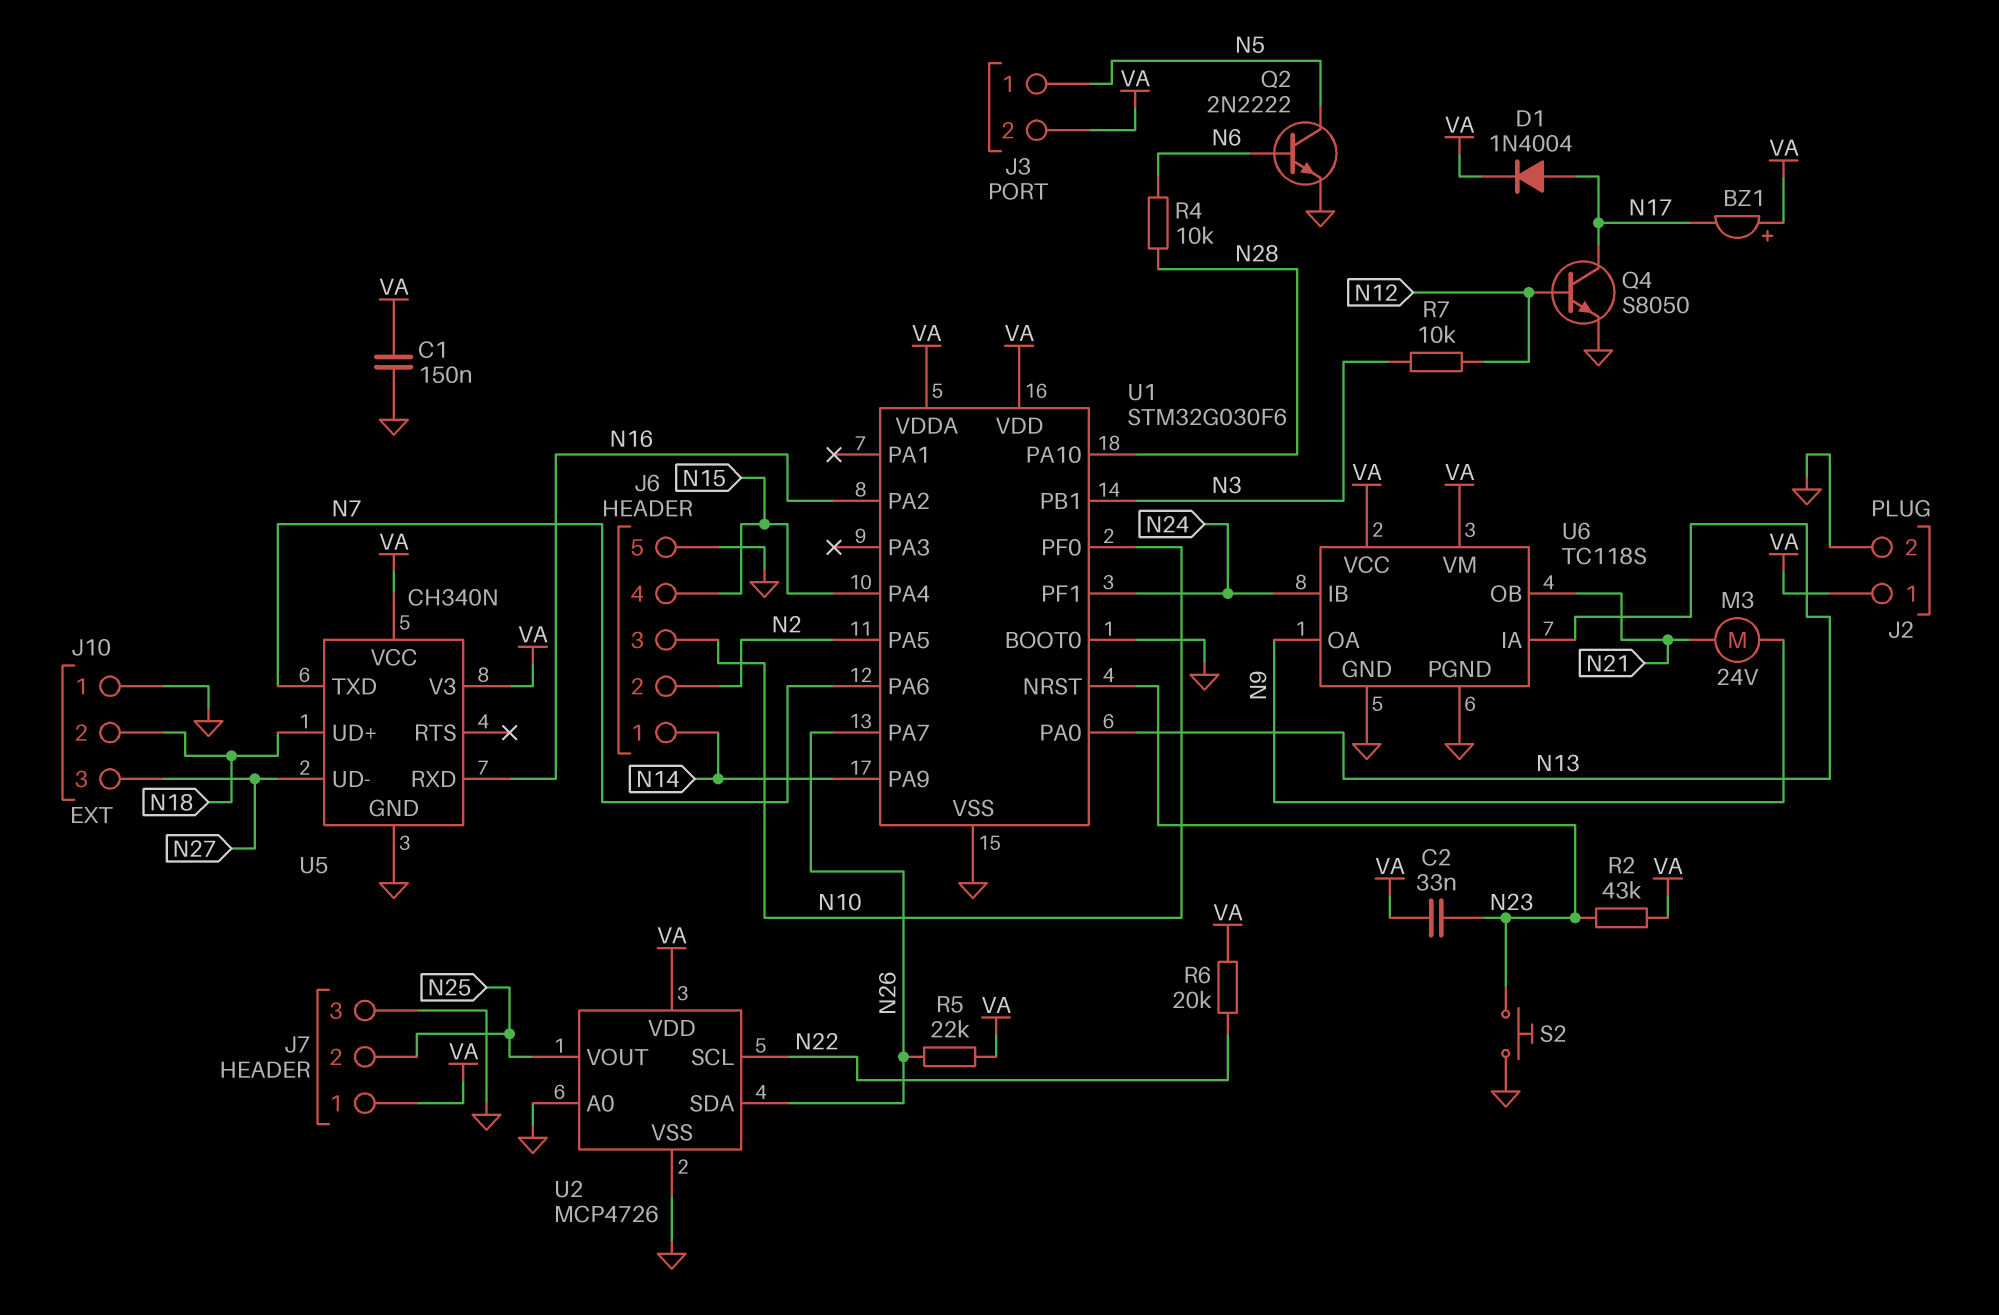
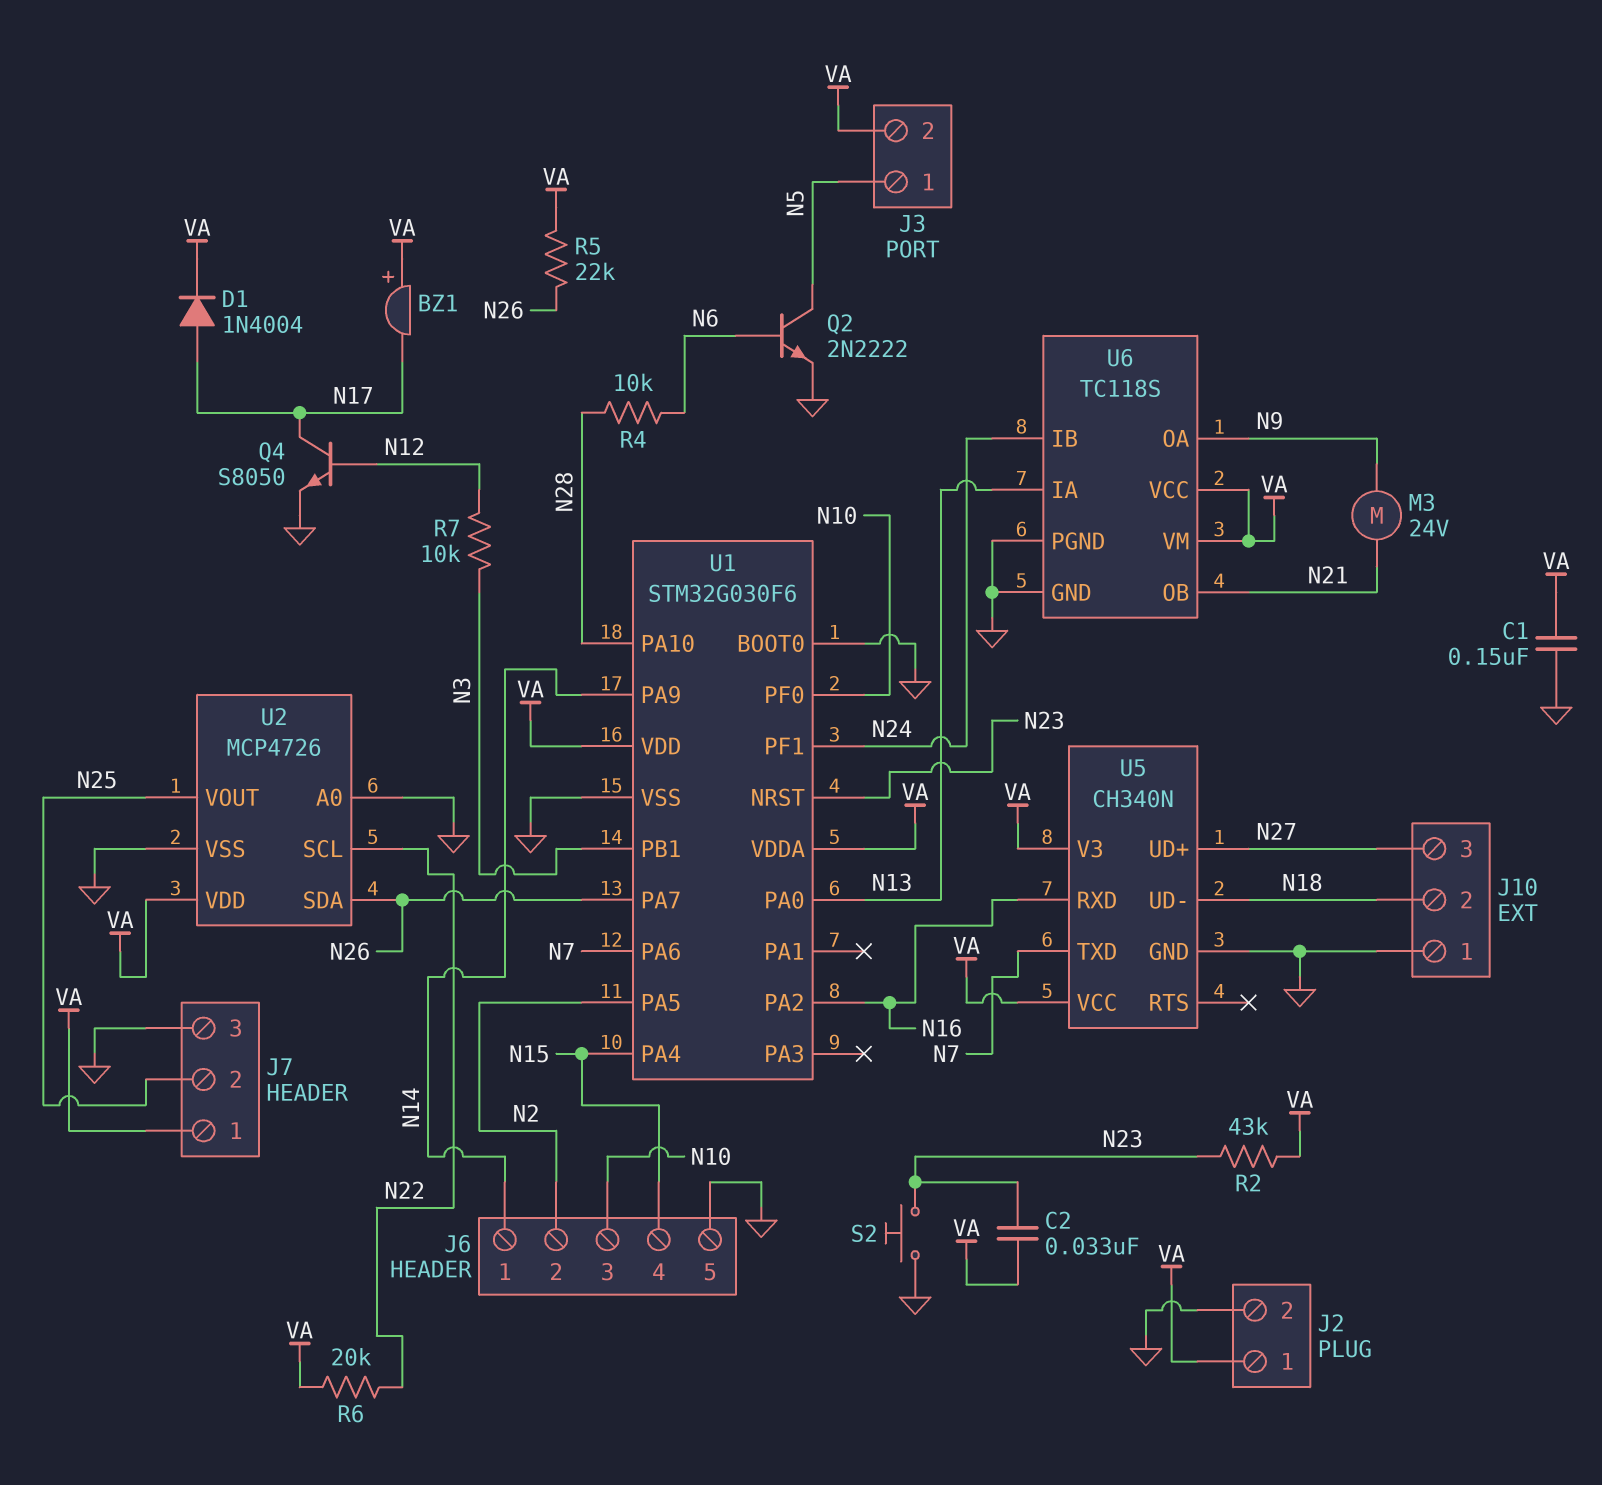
U5 pin UD+: N18 -> N27
U5 pin UD-: N27 -> N18

